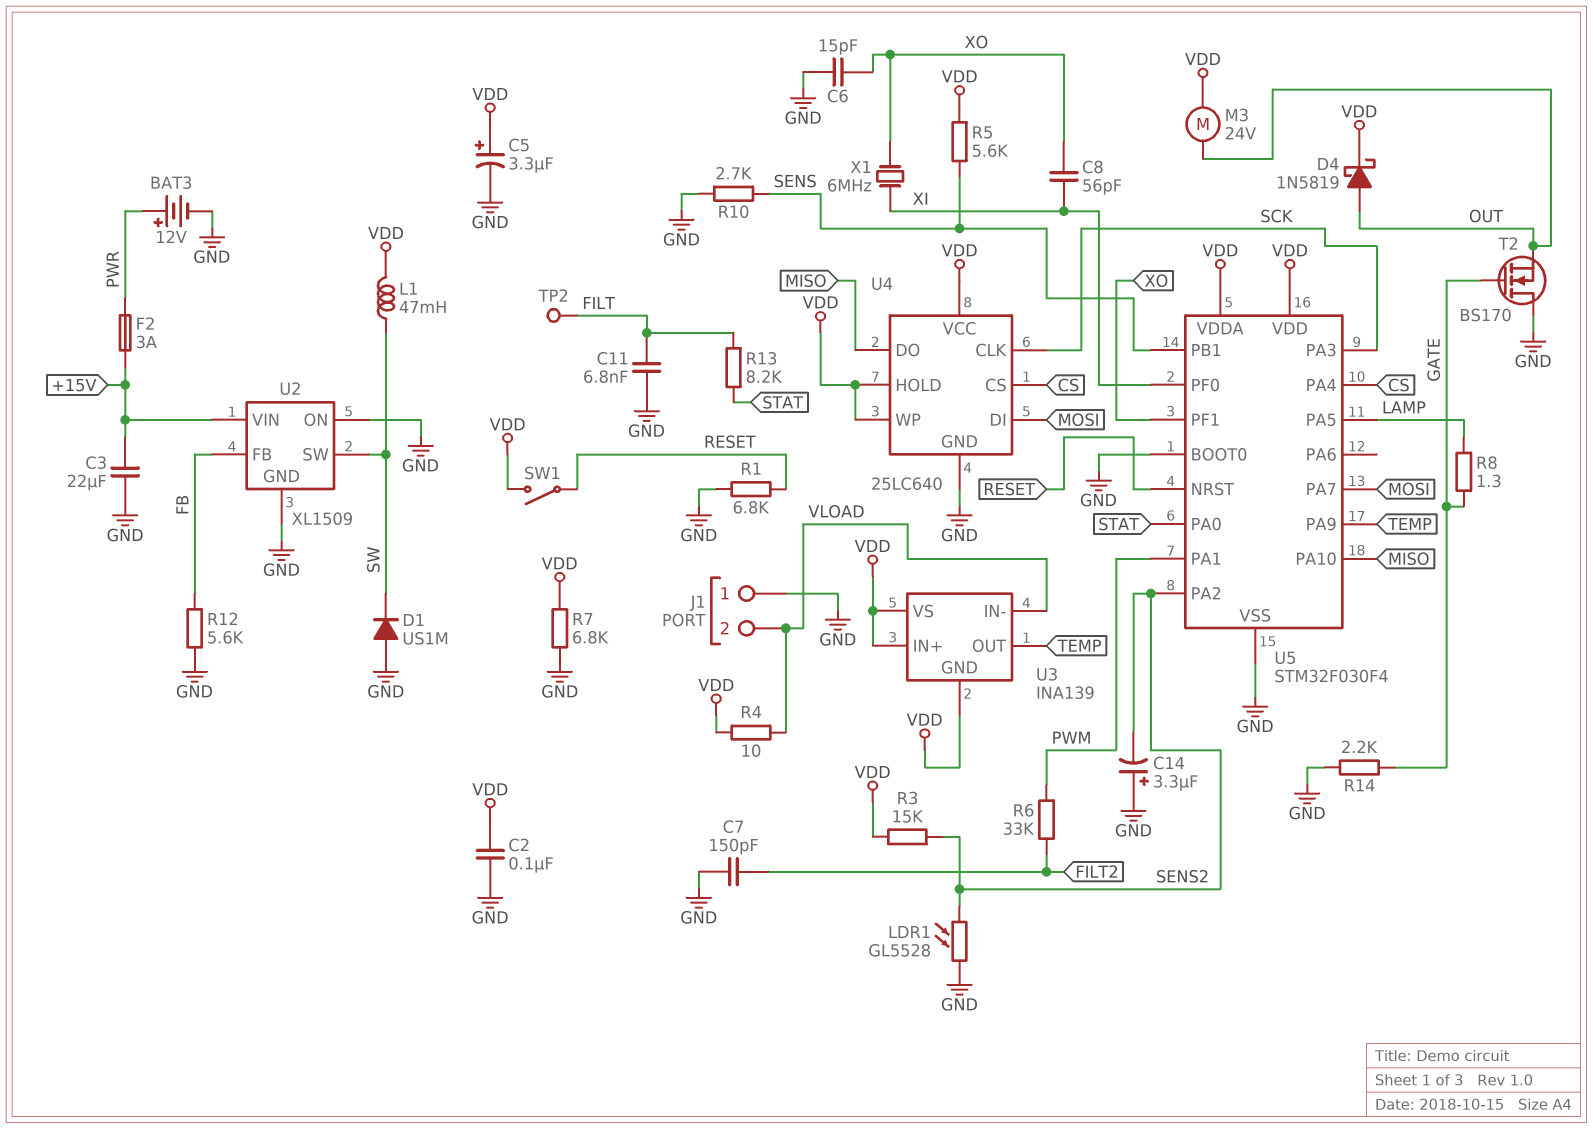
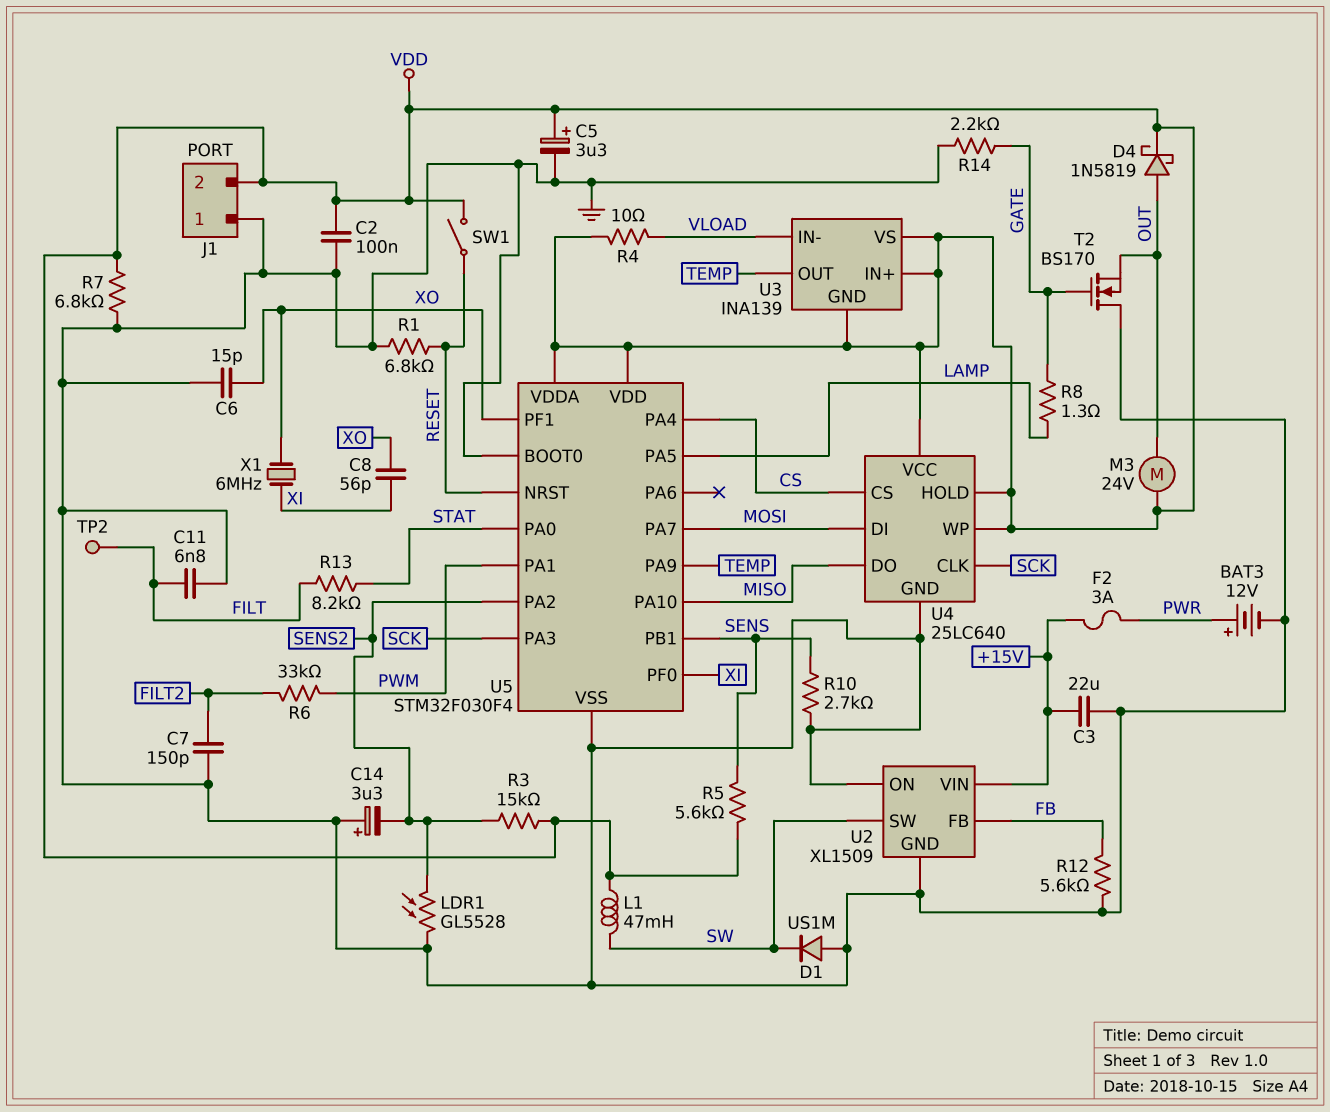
J1 pin 2: VLOAD -> VDD

